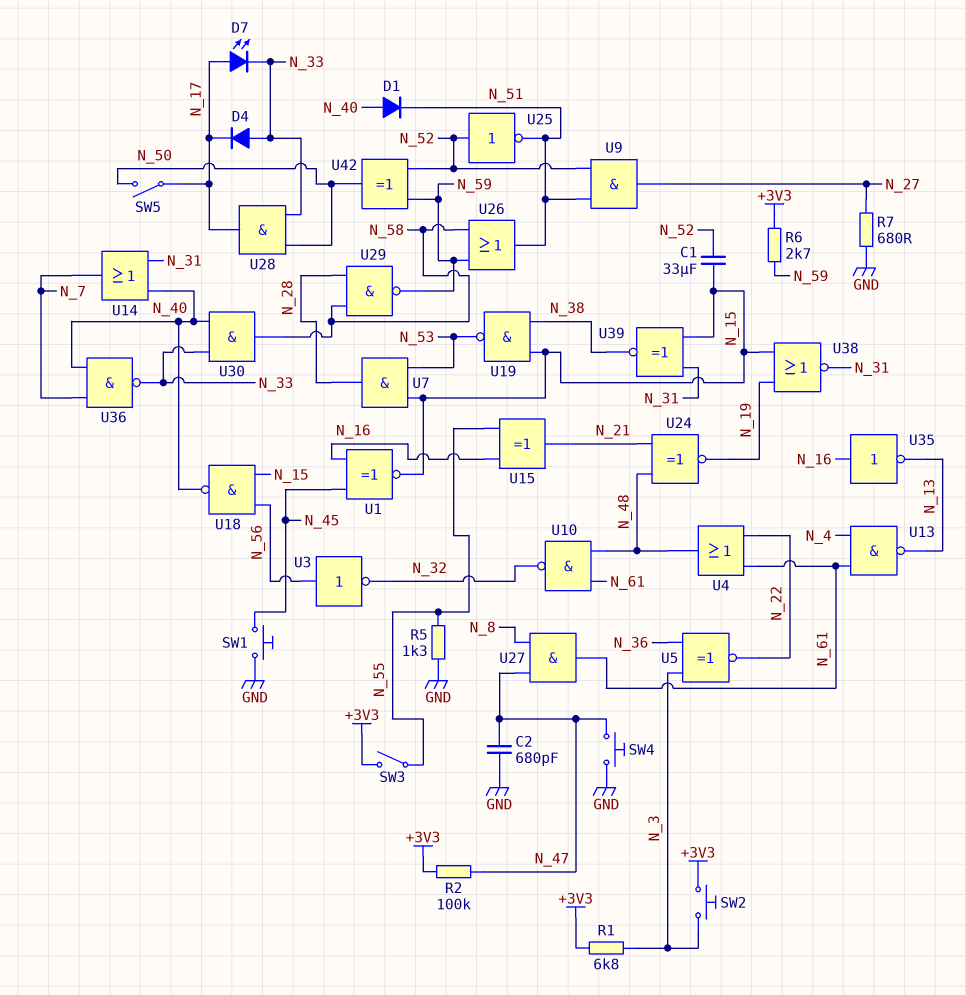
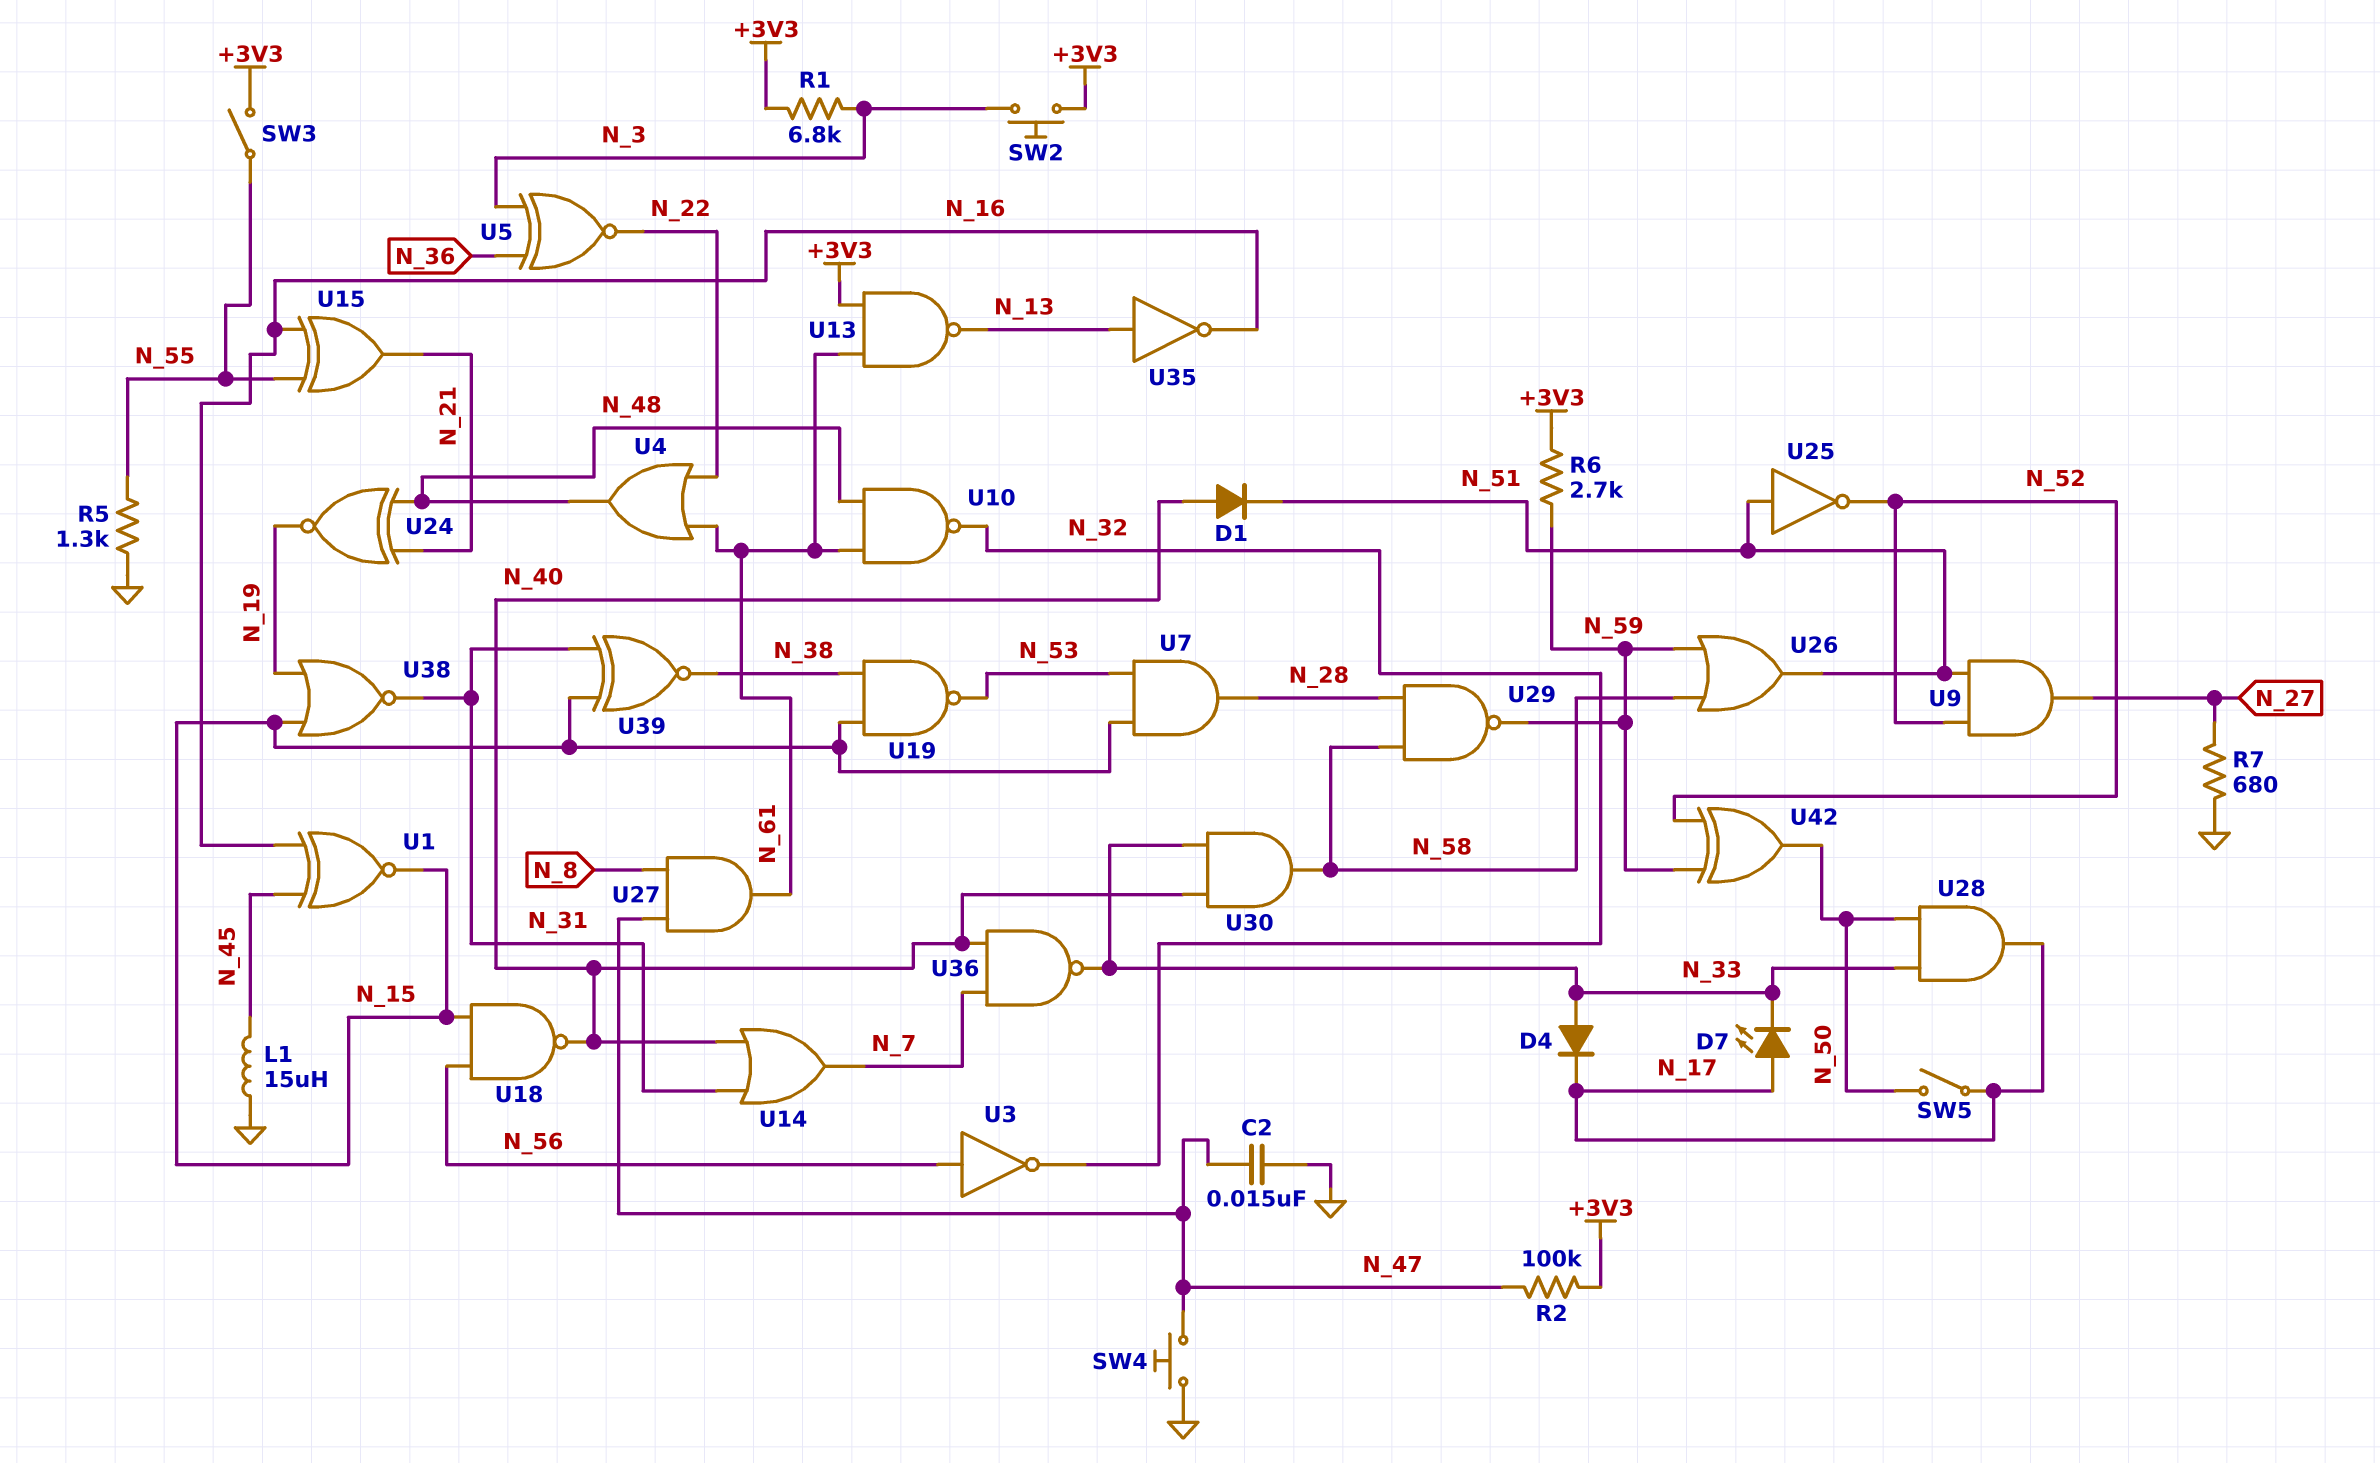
C1: 33uF (N_15, N_52) -> none
C2: 680pF (GND, N_47) -> 15nF (GND, N_47)
L1: none -> 15uH (GND, N_45)
SW1: button (GND, N_45) -> none
U13: NAND (in N_4, in N_61, out N_13) -> NAND (in +3V3, in N_61, out N_13)
U25: NOT (in N_52, out N_51) -> NOT (in N_51, out N_52)
U35: NOT (in N_16, out N_13) -> NOT (in N_13, out N_16)

